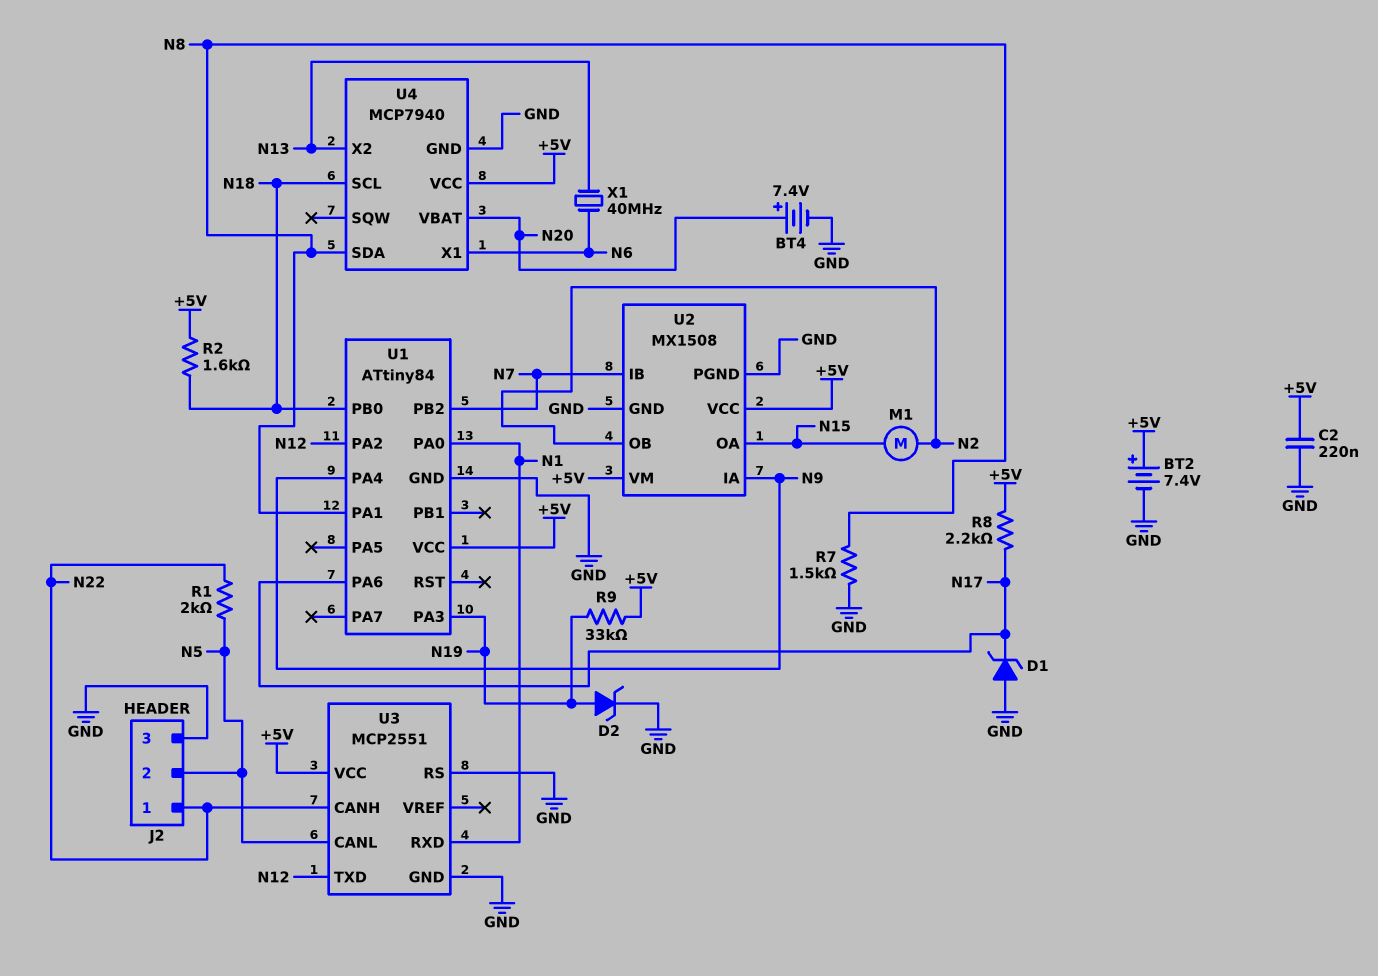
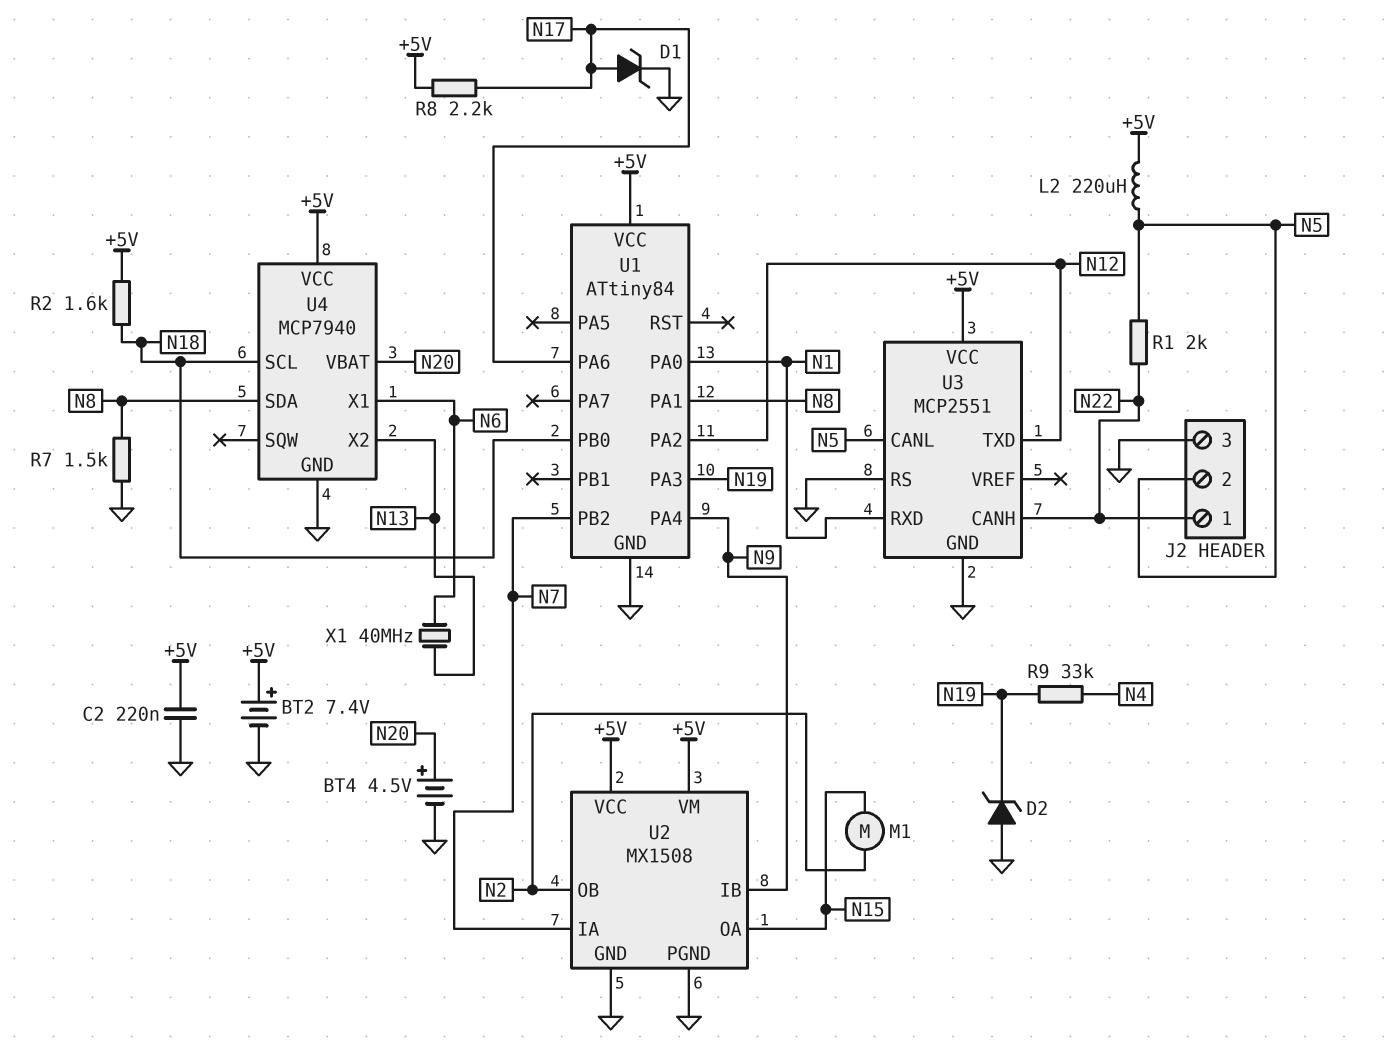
BT4: 7.4V (plus N20, minus GND) -> 4.5V (plus N20, minus GND)
D1: zener (A GND, K N17) -> zener (A N17, K GND)
D2: zener (A N19, K GND) -> zener (A GND, K N19)
L2: none -> 220uH (+5V, N5)
R9: 33k (+5V, N19) -> 33k (N4, N19)
U2 pin IA: N9 -> N7
U2 pin IB: N7 -> N9

